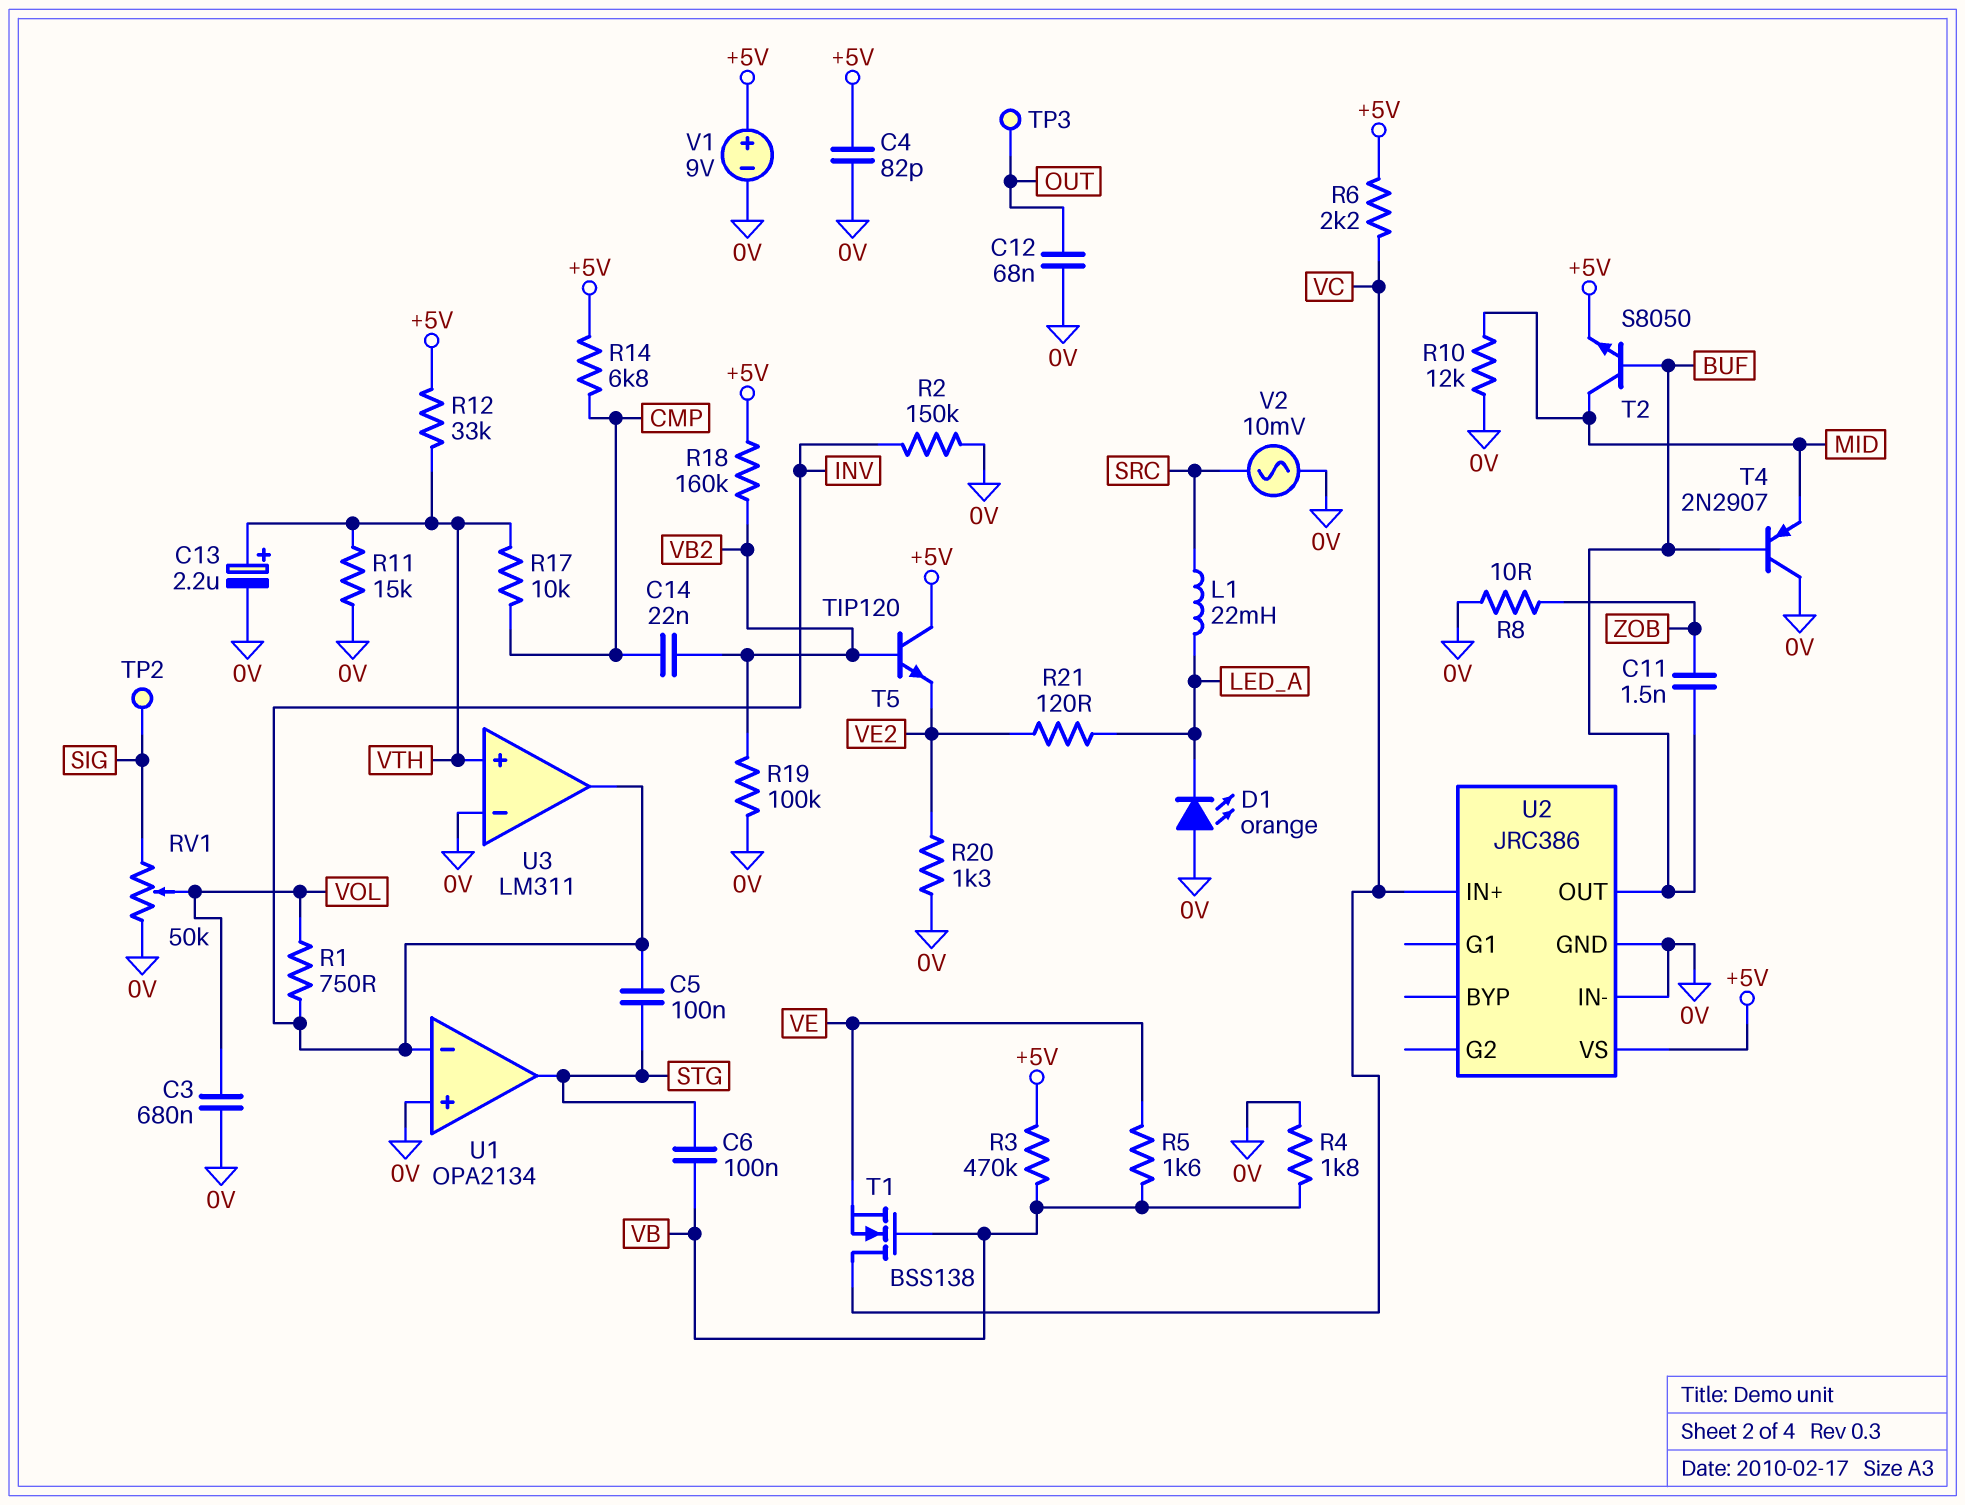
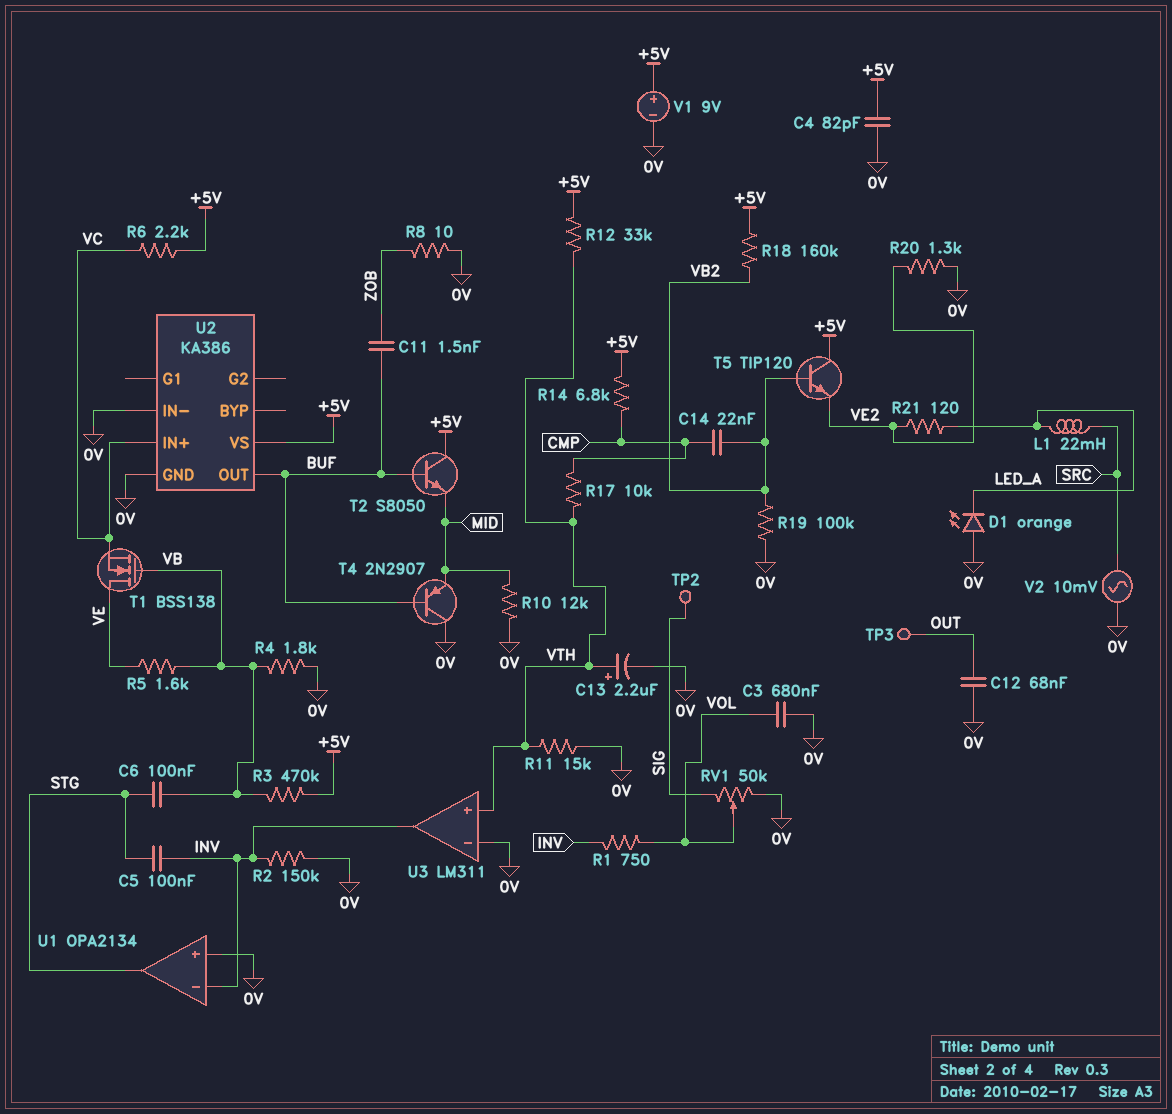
T1: NMOS BSS138 (G VB, D VC, S VE) -> NMOS BSS138 (G VB, D VE, S VC)
T2: NPN S8050 (B BUF, C MID, E +5V) -> NPN S8050 (B BUF, C +5V, E MID)
U2: JRC386 -> KA386

